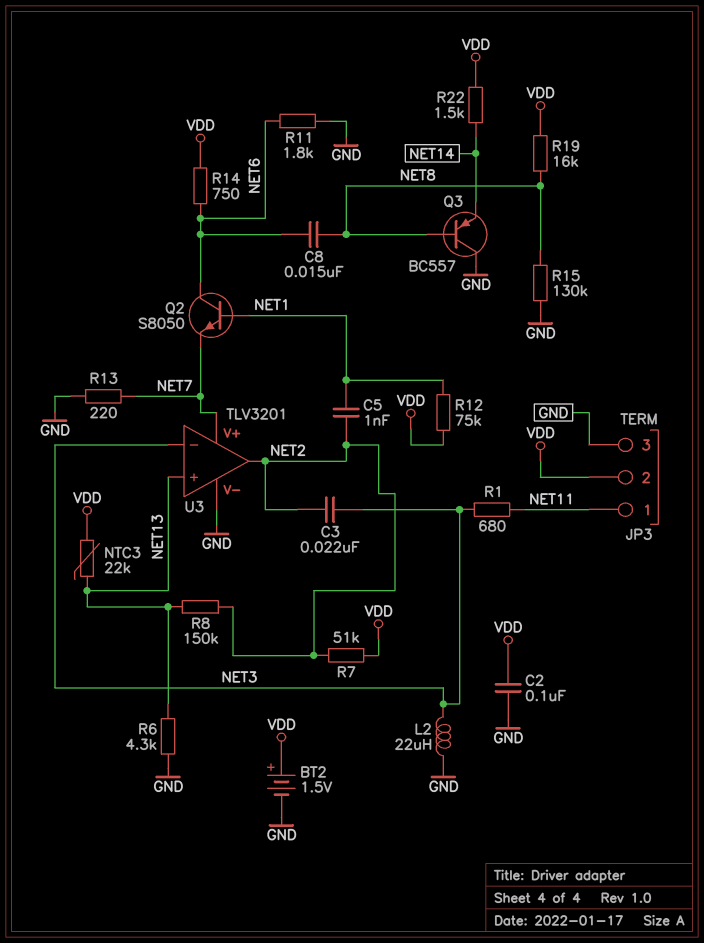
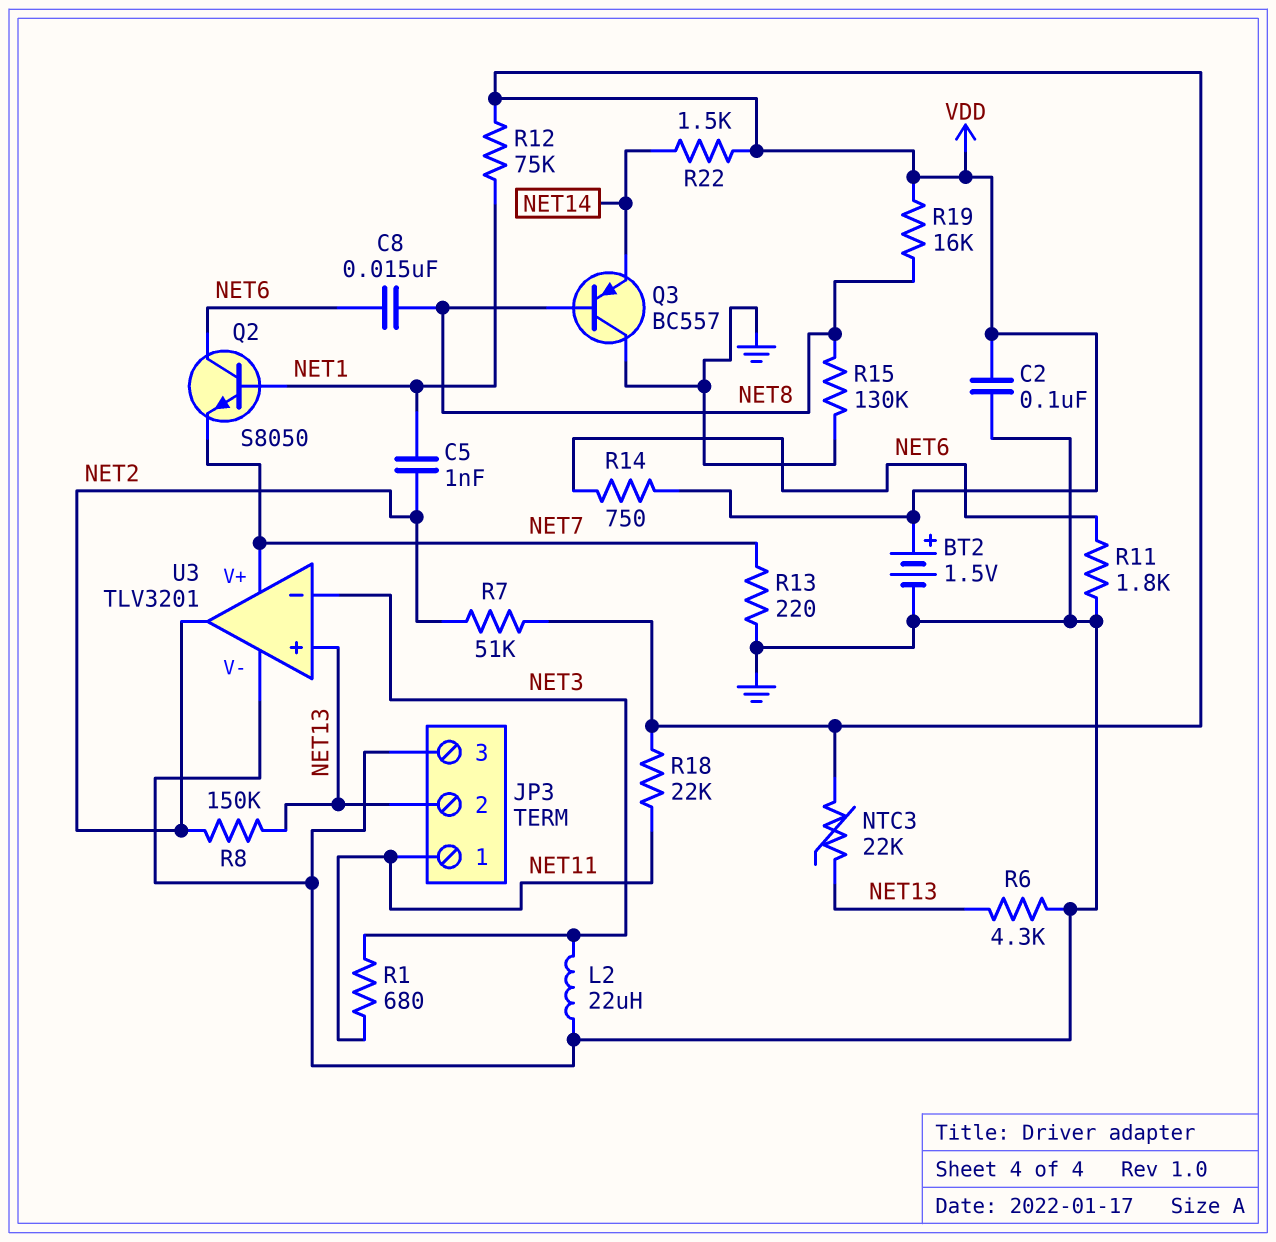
C3: 22nF (NET2, NET3) -> none
JP3 pin 2: VDD -> NET13
R18: none -> 22k (NET11, VDD)

